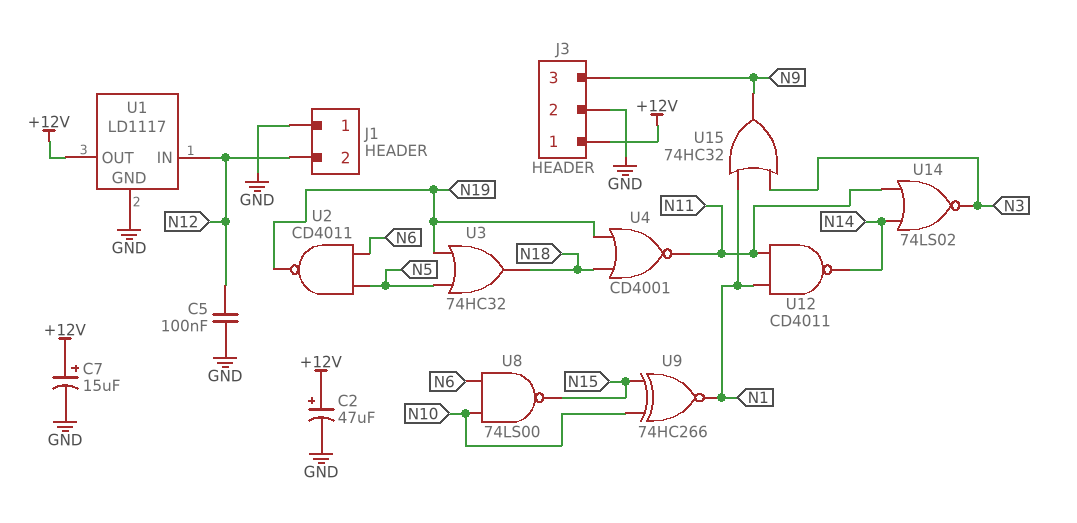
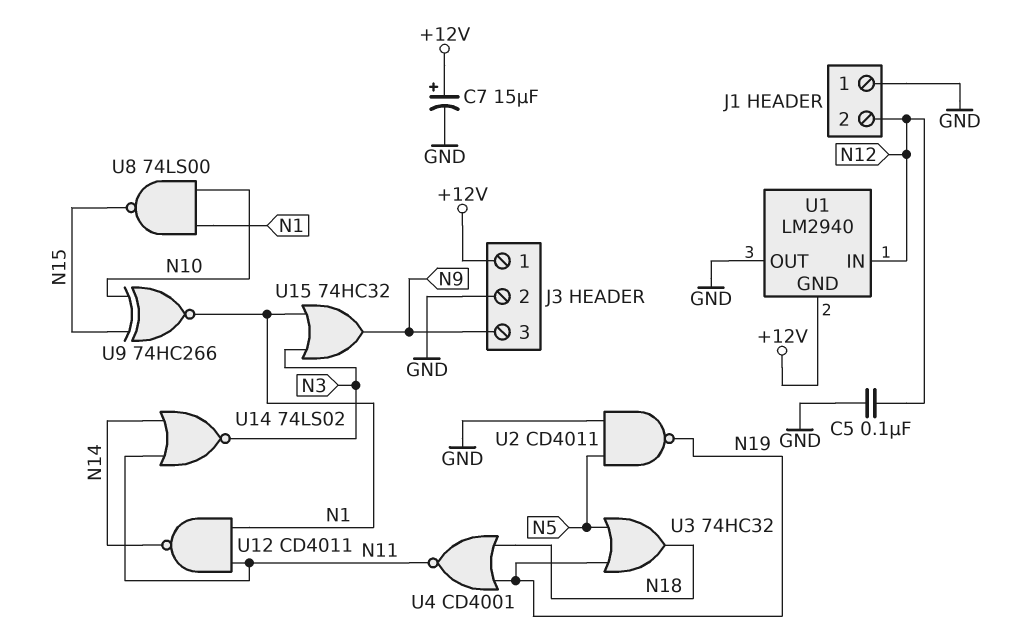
C2: 47uF (plus +12V, minus GND) -> none
U1: LD1117 -> LM2940
U1 pin GND: GND -> +12V
U1 pin OUT: +12V -> GND
U2: NAND CD4011 (in N5, in N6, out N19) -> NAND CD4011 (in GND, in N5, out N19)
U8: NAND 74LS00 (in N6, in N10, out N15) -> NAND 74LS00 (in N1, in N10, out N15)

